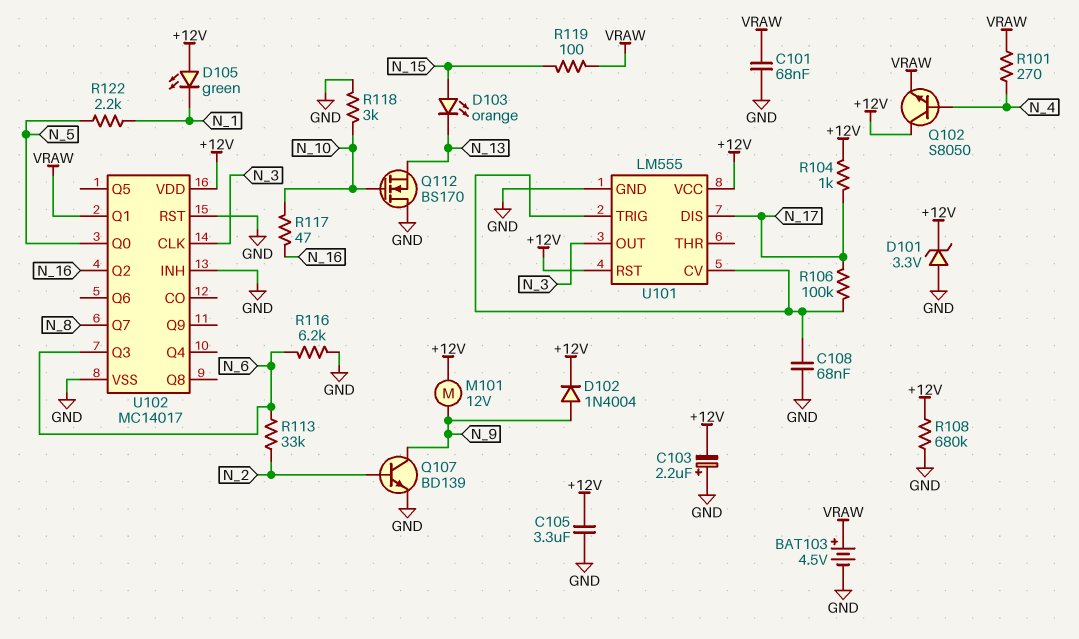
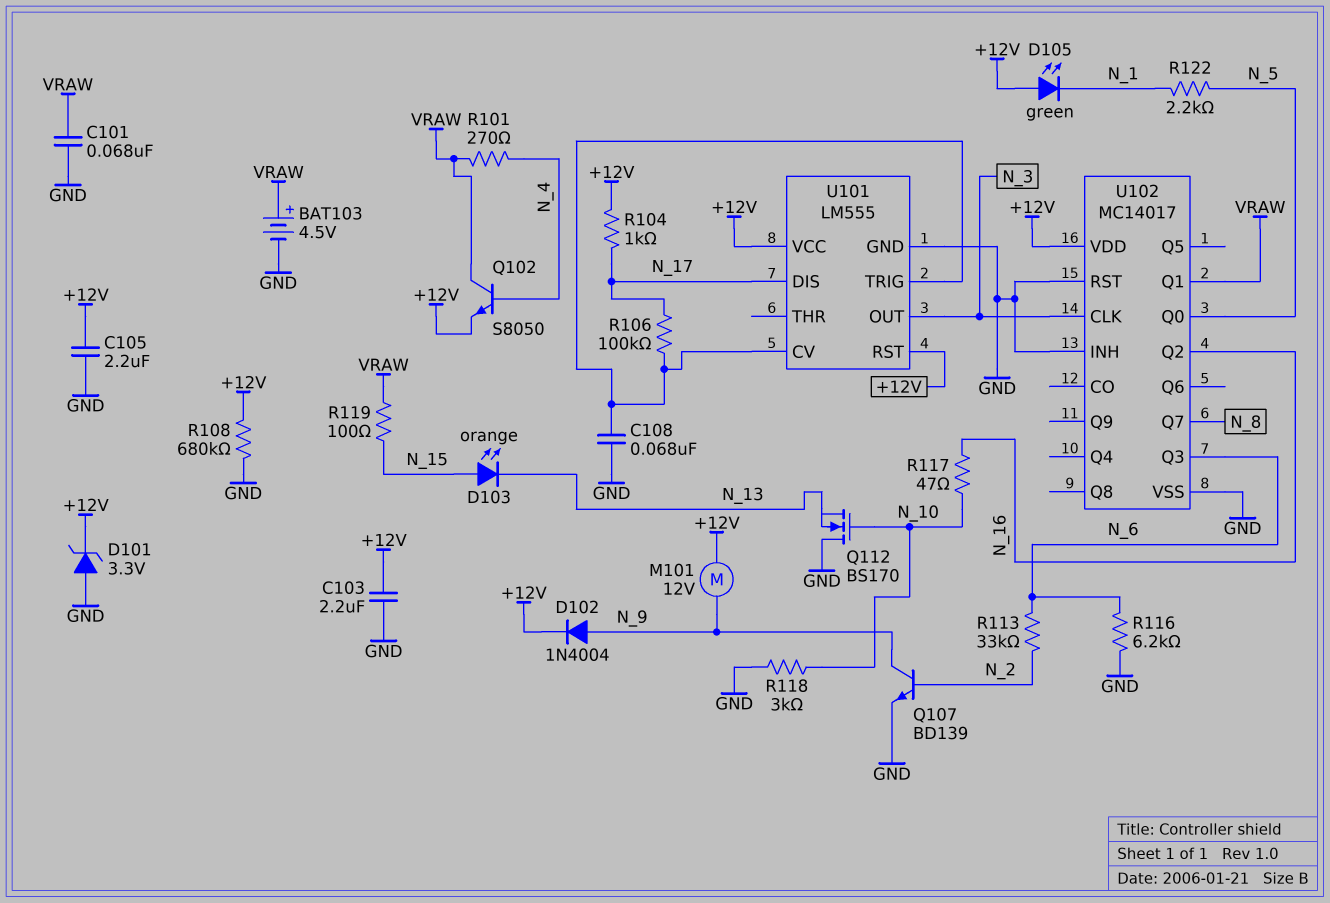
C103: 2.2uF (plus GND, minus +12V) -> 2.2uF (+12V, GND)
C105: 3.3uF (+12V, GND) -> 2.2uF (+12V, GND)
Q102: NPN S8050 (B N_4, C +12V, E VRAW) -> NPN S8050 (B N_4, C VRAW, E +12V)

